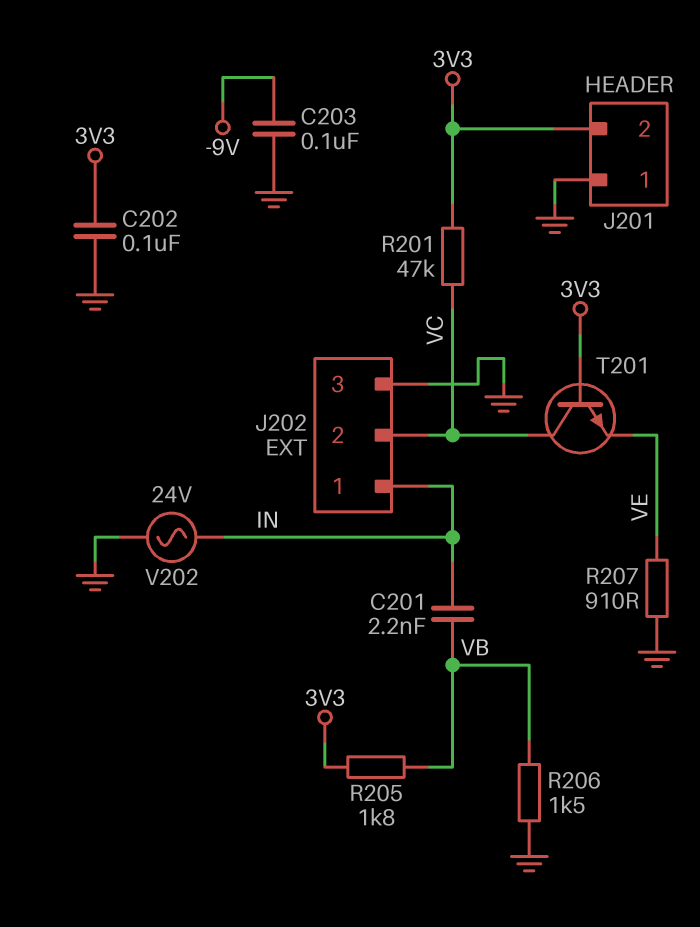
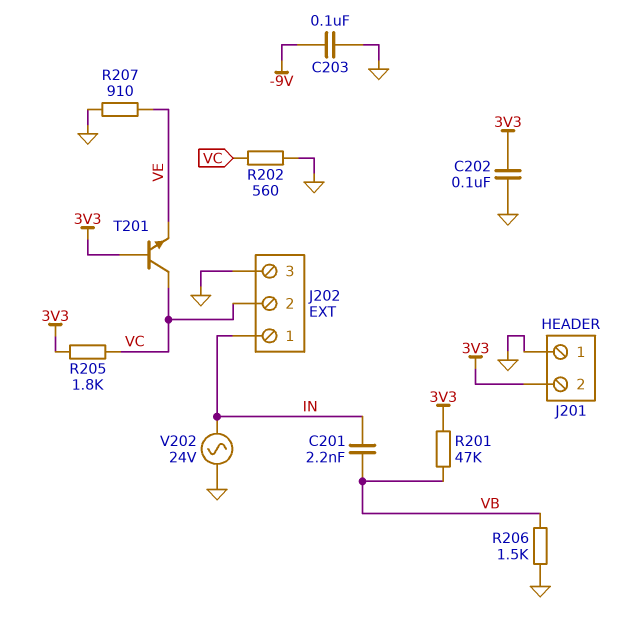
R201: 47k (3V3, VC) -> 47k (3V3, VB)
R202: none -> 560 (GND, VC)
R205: 1.8k (3V3, VB) -> 1.8k (3V3, VC)

